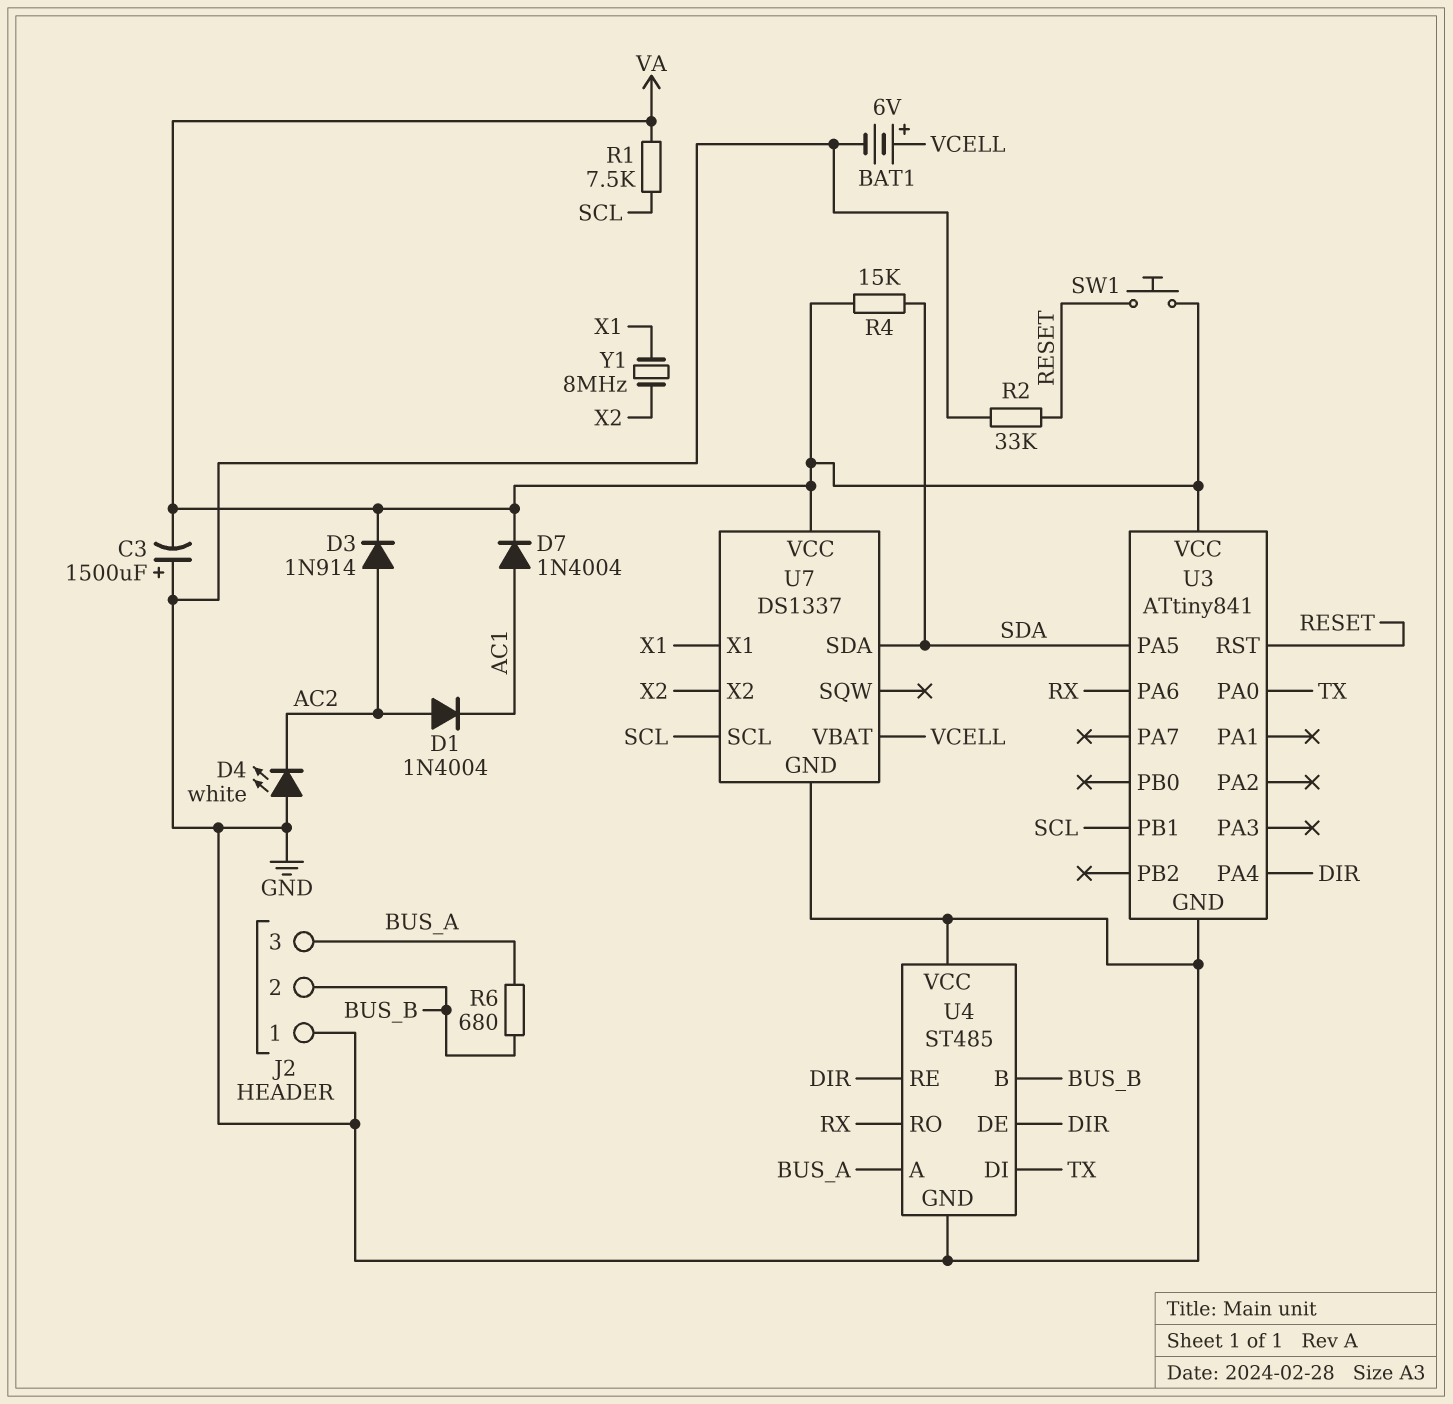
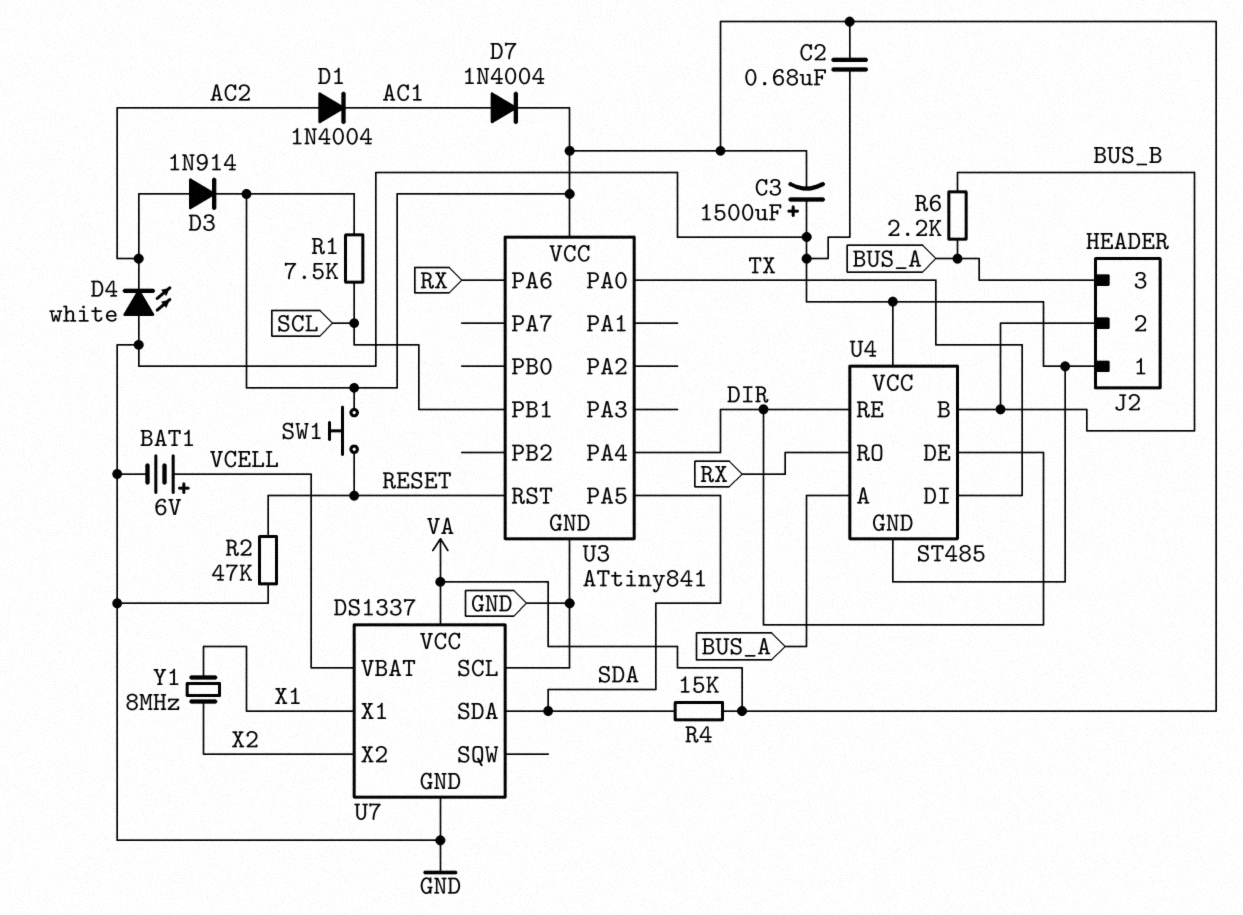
C2: none -> 680nF (GND, VA)
R2: 33k (GND, RESET) -> 47k (GND, RESET)
R6: 680 (BUS_A, BUS_B) -> 2.2k (BUS_A, BUS_B)
U7 pin SCL: SCL -> GND

